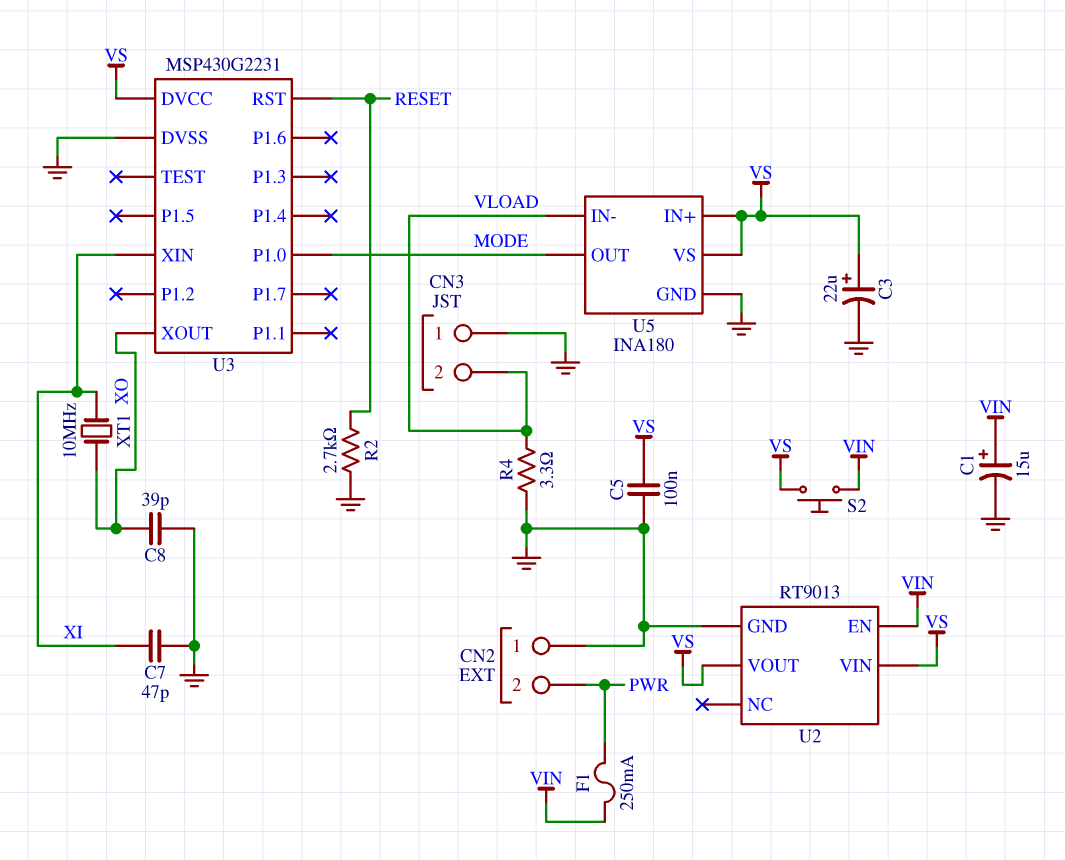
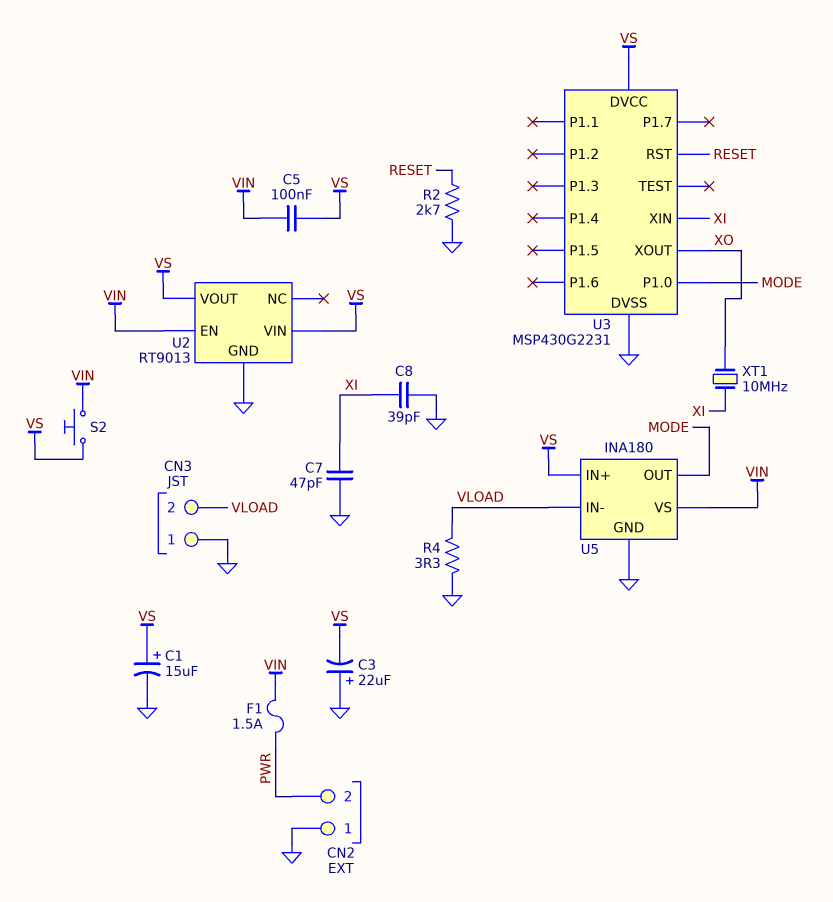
C1: 15uF (plus VIN, minus GND) -> 15uF (plus VS, minus GND)
C3: 22uF (plus VS, minus GND) -> 22uF (plus GND, minus VS)
C5: 100nF (GND, VS) -> 100nF (VIN, VS)
C8: 39pF (GND, XO) -> 39pF (GND, XI)
F1: 250mA (PWR, VIN) -> 1.5A (PWR, VIN)
U5 pin VS: VS -> VIN

